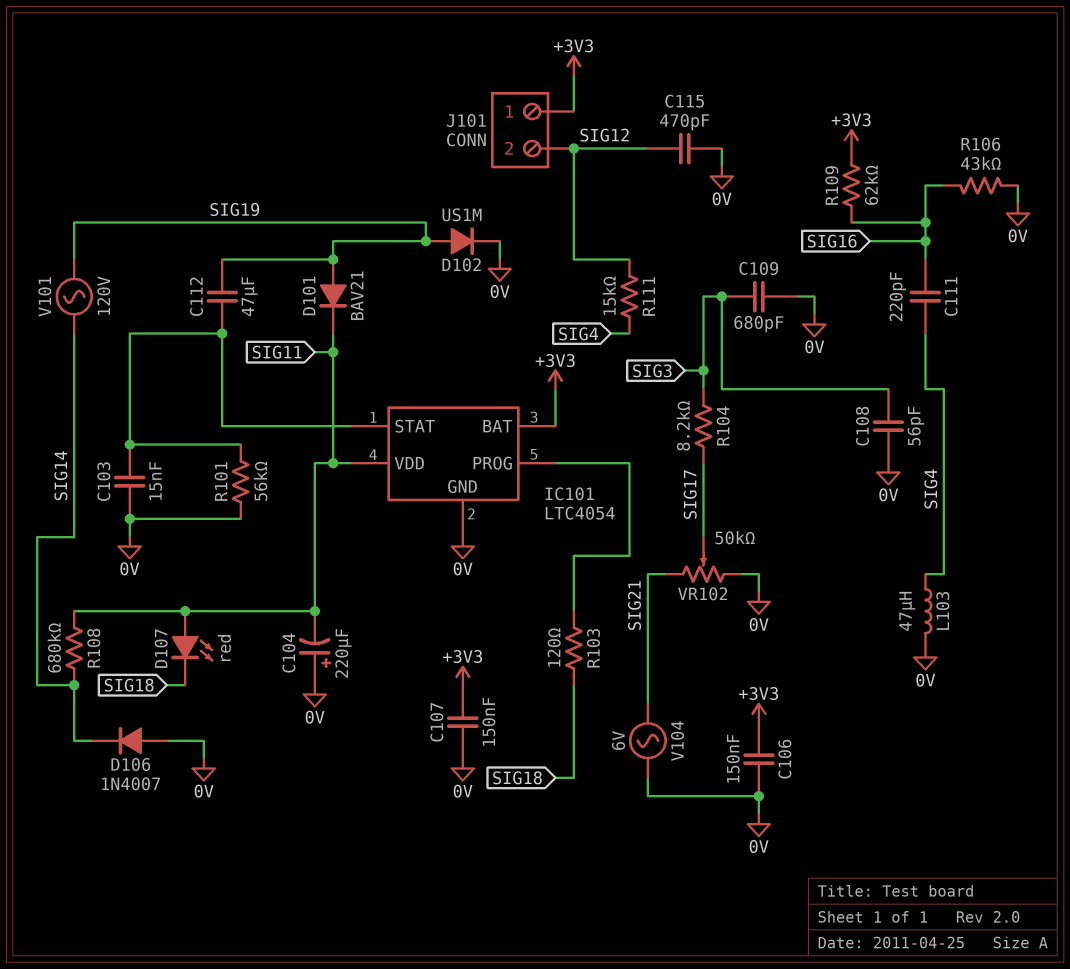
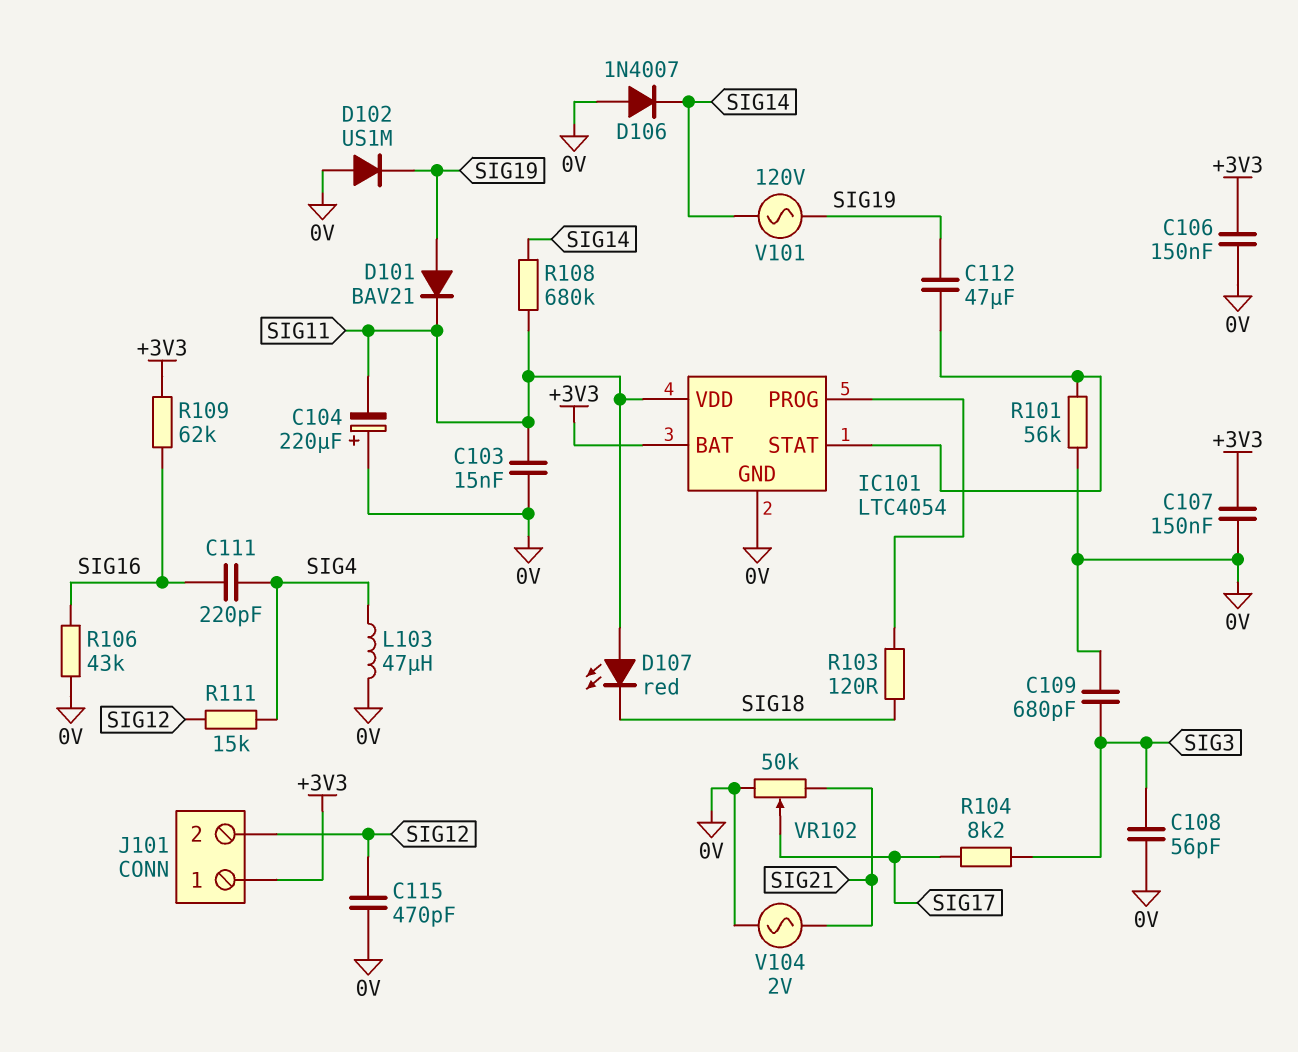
C103: 15nF (0V, IC101/STAT) -> 15nF (0V, SIG11)
D102: diode US1M (A SIG19, K 0V) -> diode US1M (A 0V, K SIG19)
V104: AC 6V (0V, SIG21) -> AC 2V (0V, SIG21)

